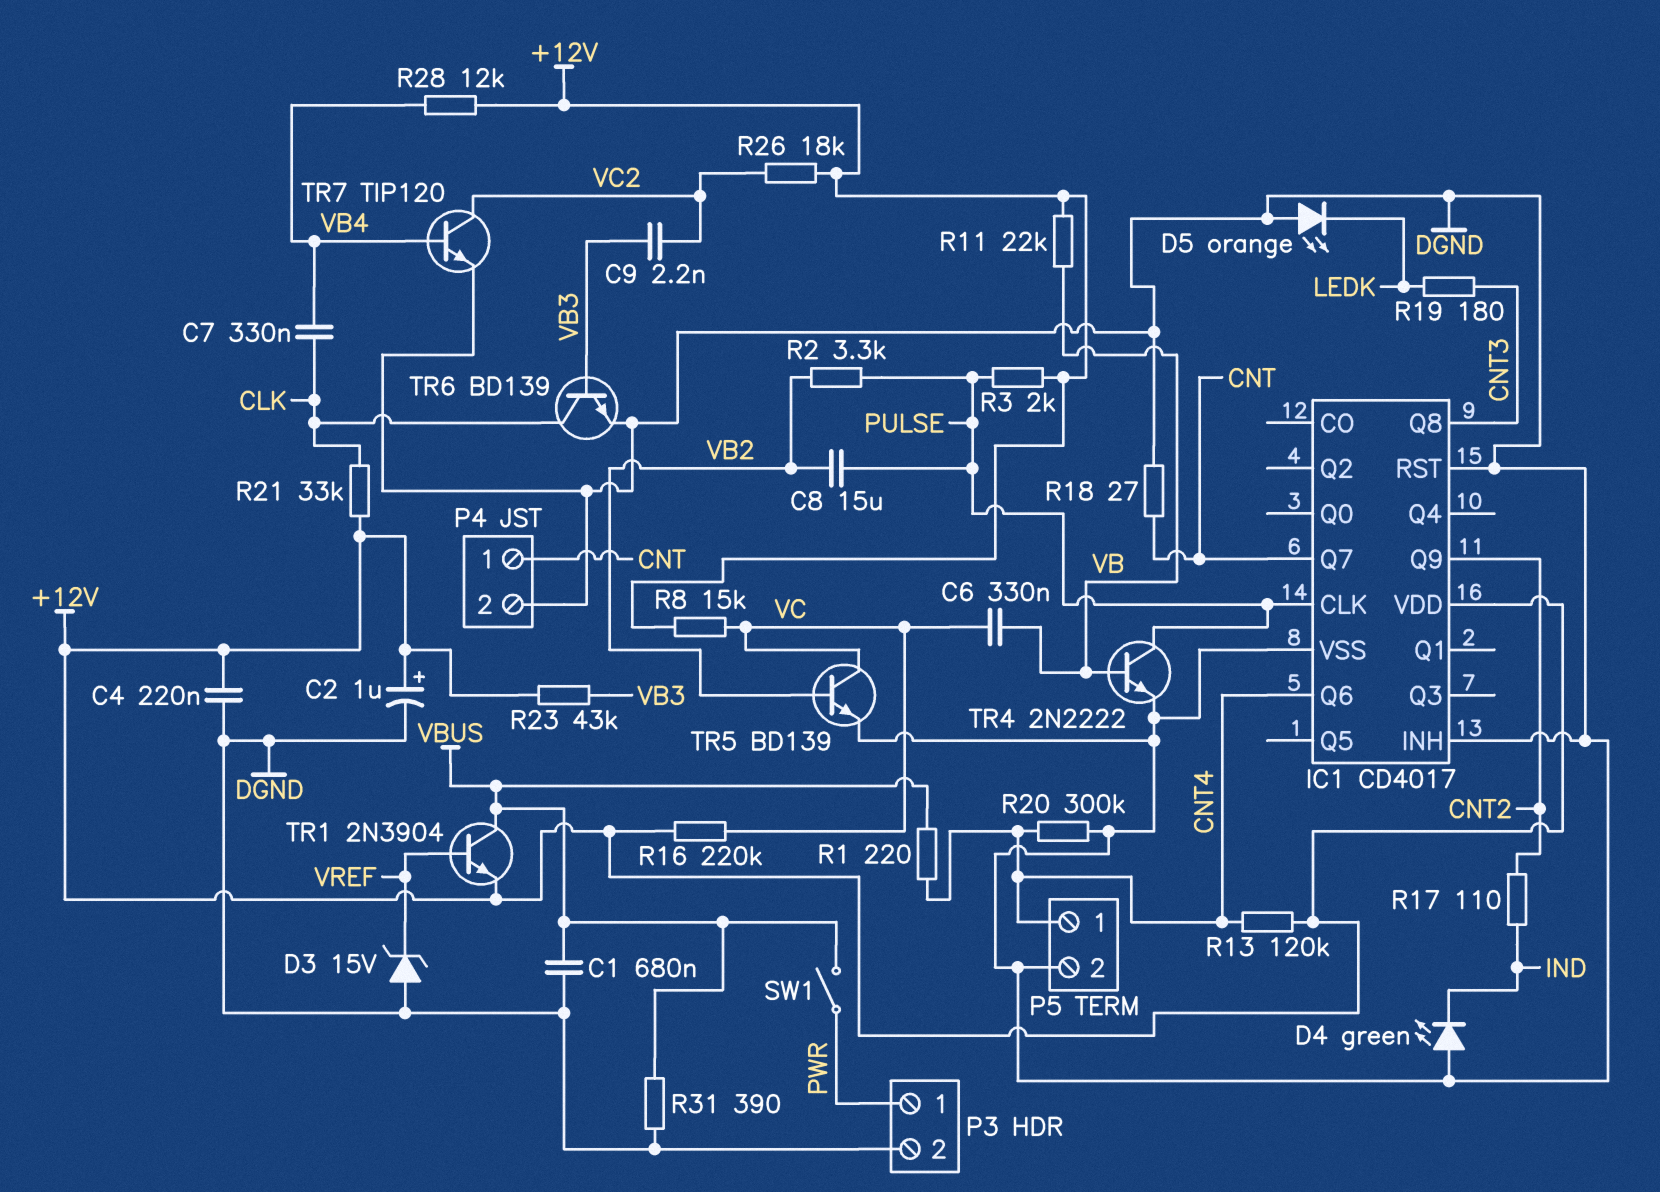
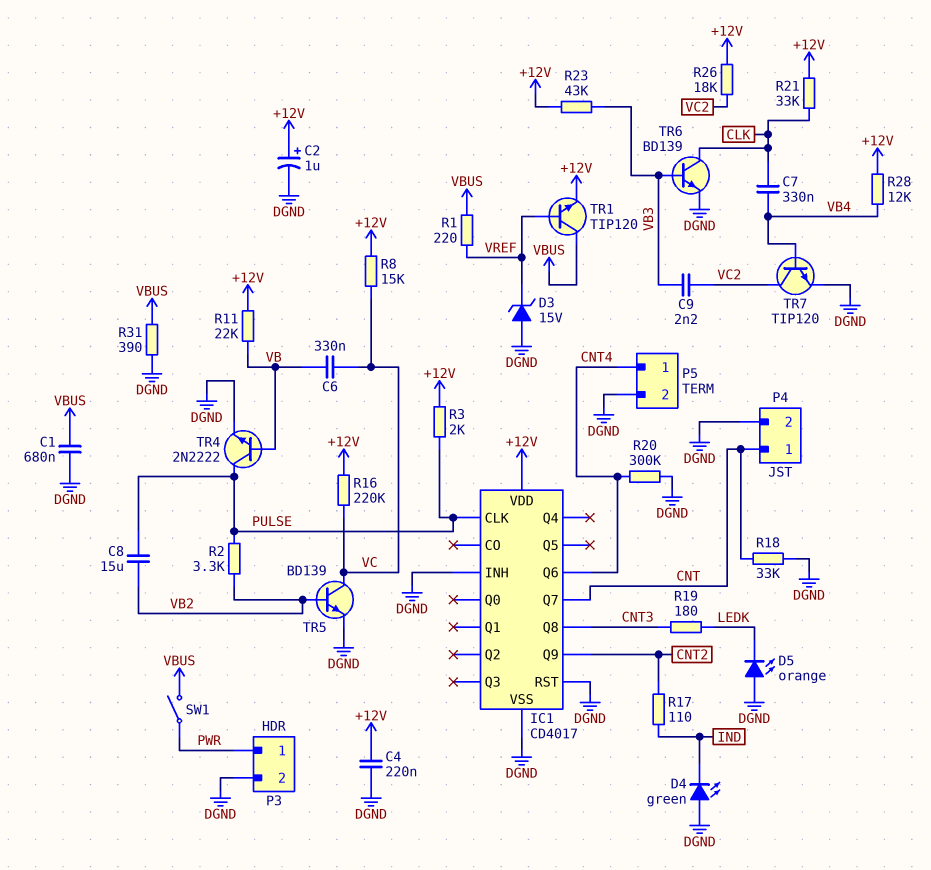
R1: 220 (CNT4, VBUS) -> 220 (VBUS, VREF)
R13: 120k (+12V, CNT4) -> none
R18: 27 (CNT, DGND) -> 33k (CNT, DGND)
TR1: NPN 2N3904 (B VREF, C VBUS, E +12V) -> NPN TIP120 (B VREF, C VBUS, E +12V)

